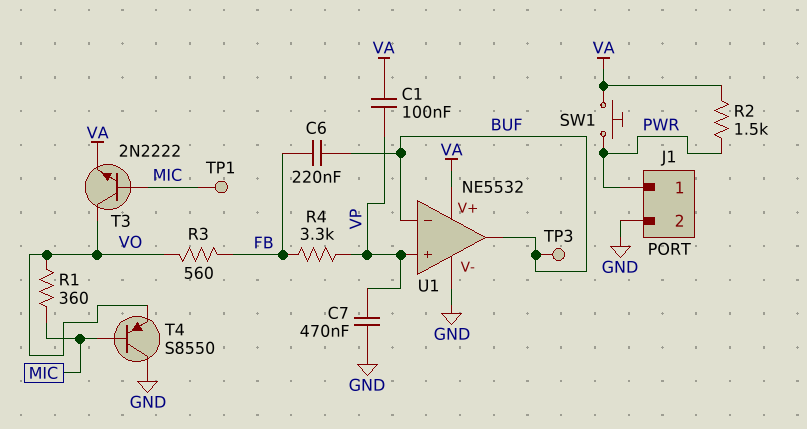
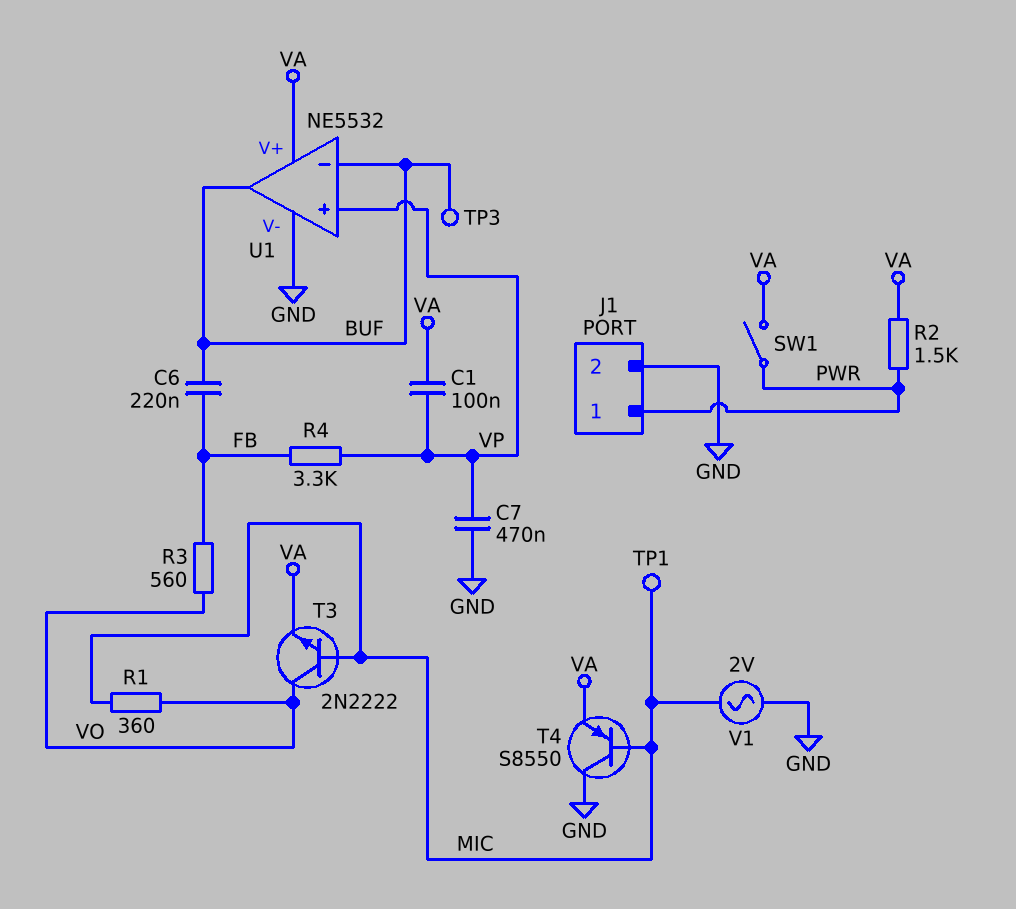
SW1: button (PWR, VA) -> switch (PWR, VA)
T4: PNP S8550 (B MIC, C GND, E VO) -> PNP S8550 (B MIC, C GND, E VA)
V1: none -> AC 2V (GND, MIC)

